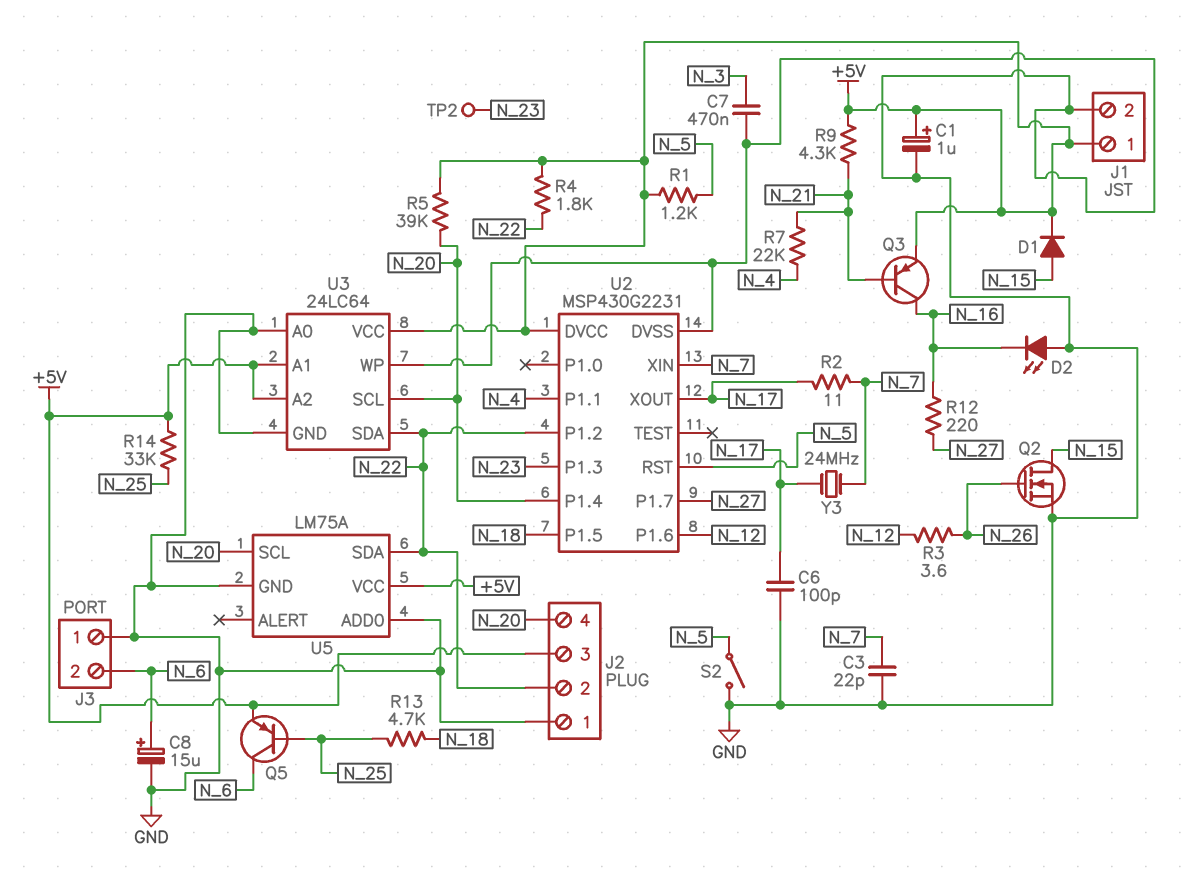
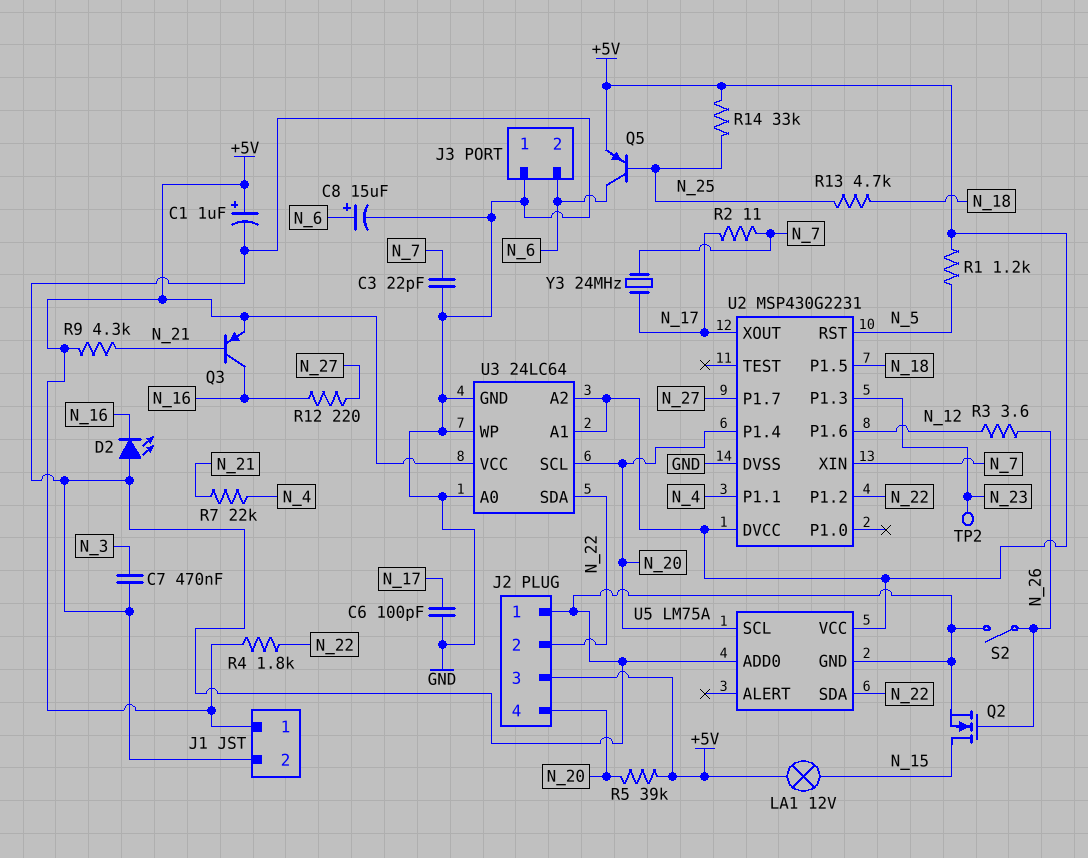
D1: diode (A N_15, K +5V) -> none
LA1: none -> lamp 12V (+5V, N_15)
S2: switch (GND, N_5) -> switch (GND, N_26)

